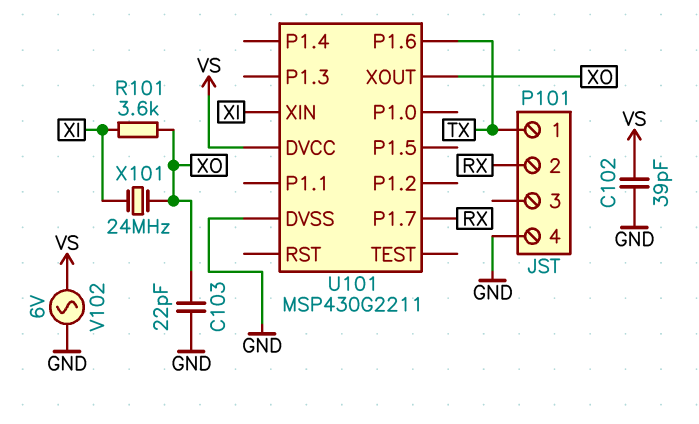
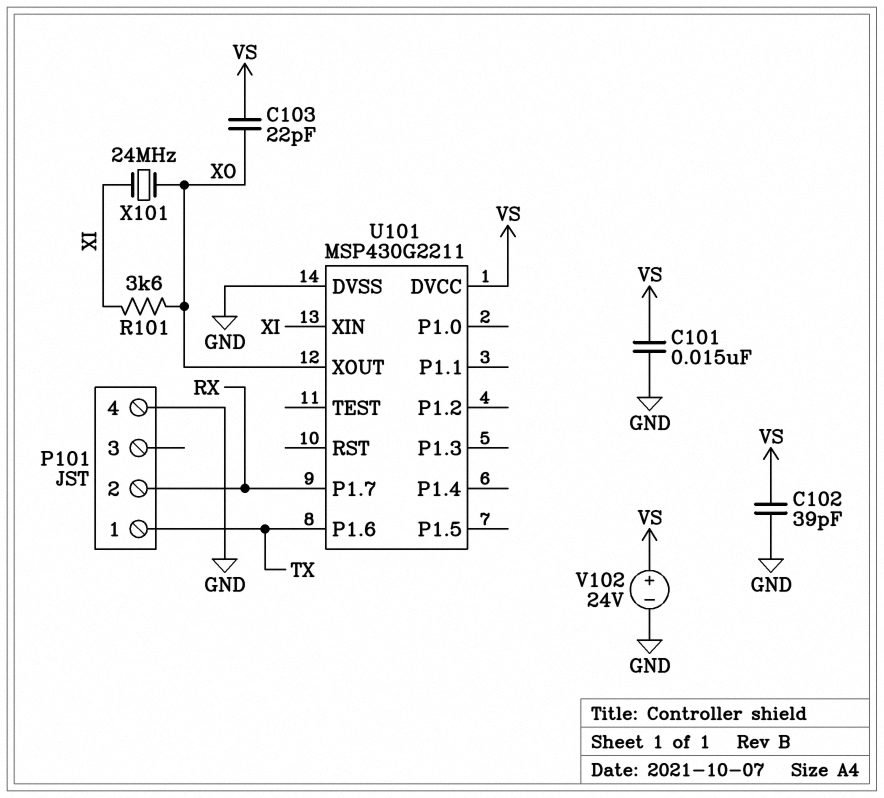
C101: none -> 15nF (GND, VS)
C103: 22pF (GND, XO) -> 22pF (VS, XO)
V102: AC 6V (GND, VS) -> 24V (plus VS, minus GND)

